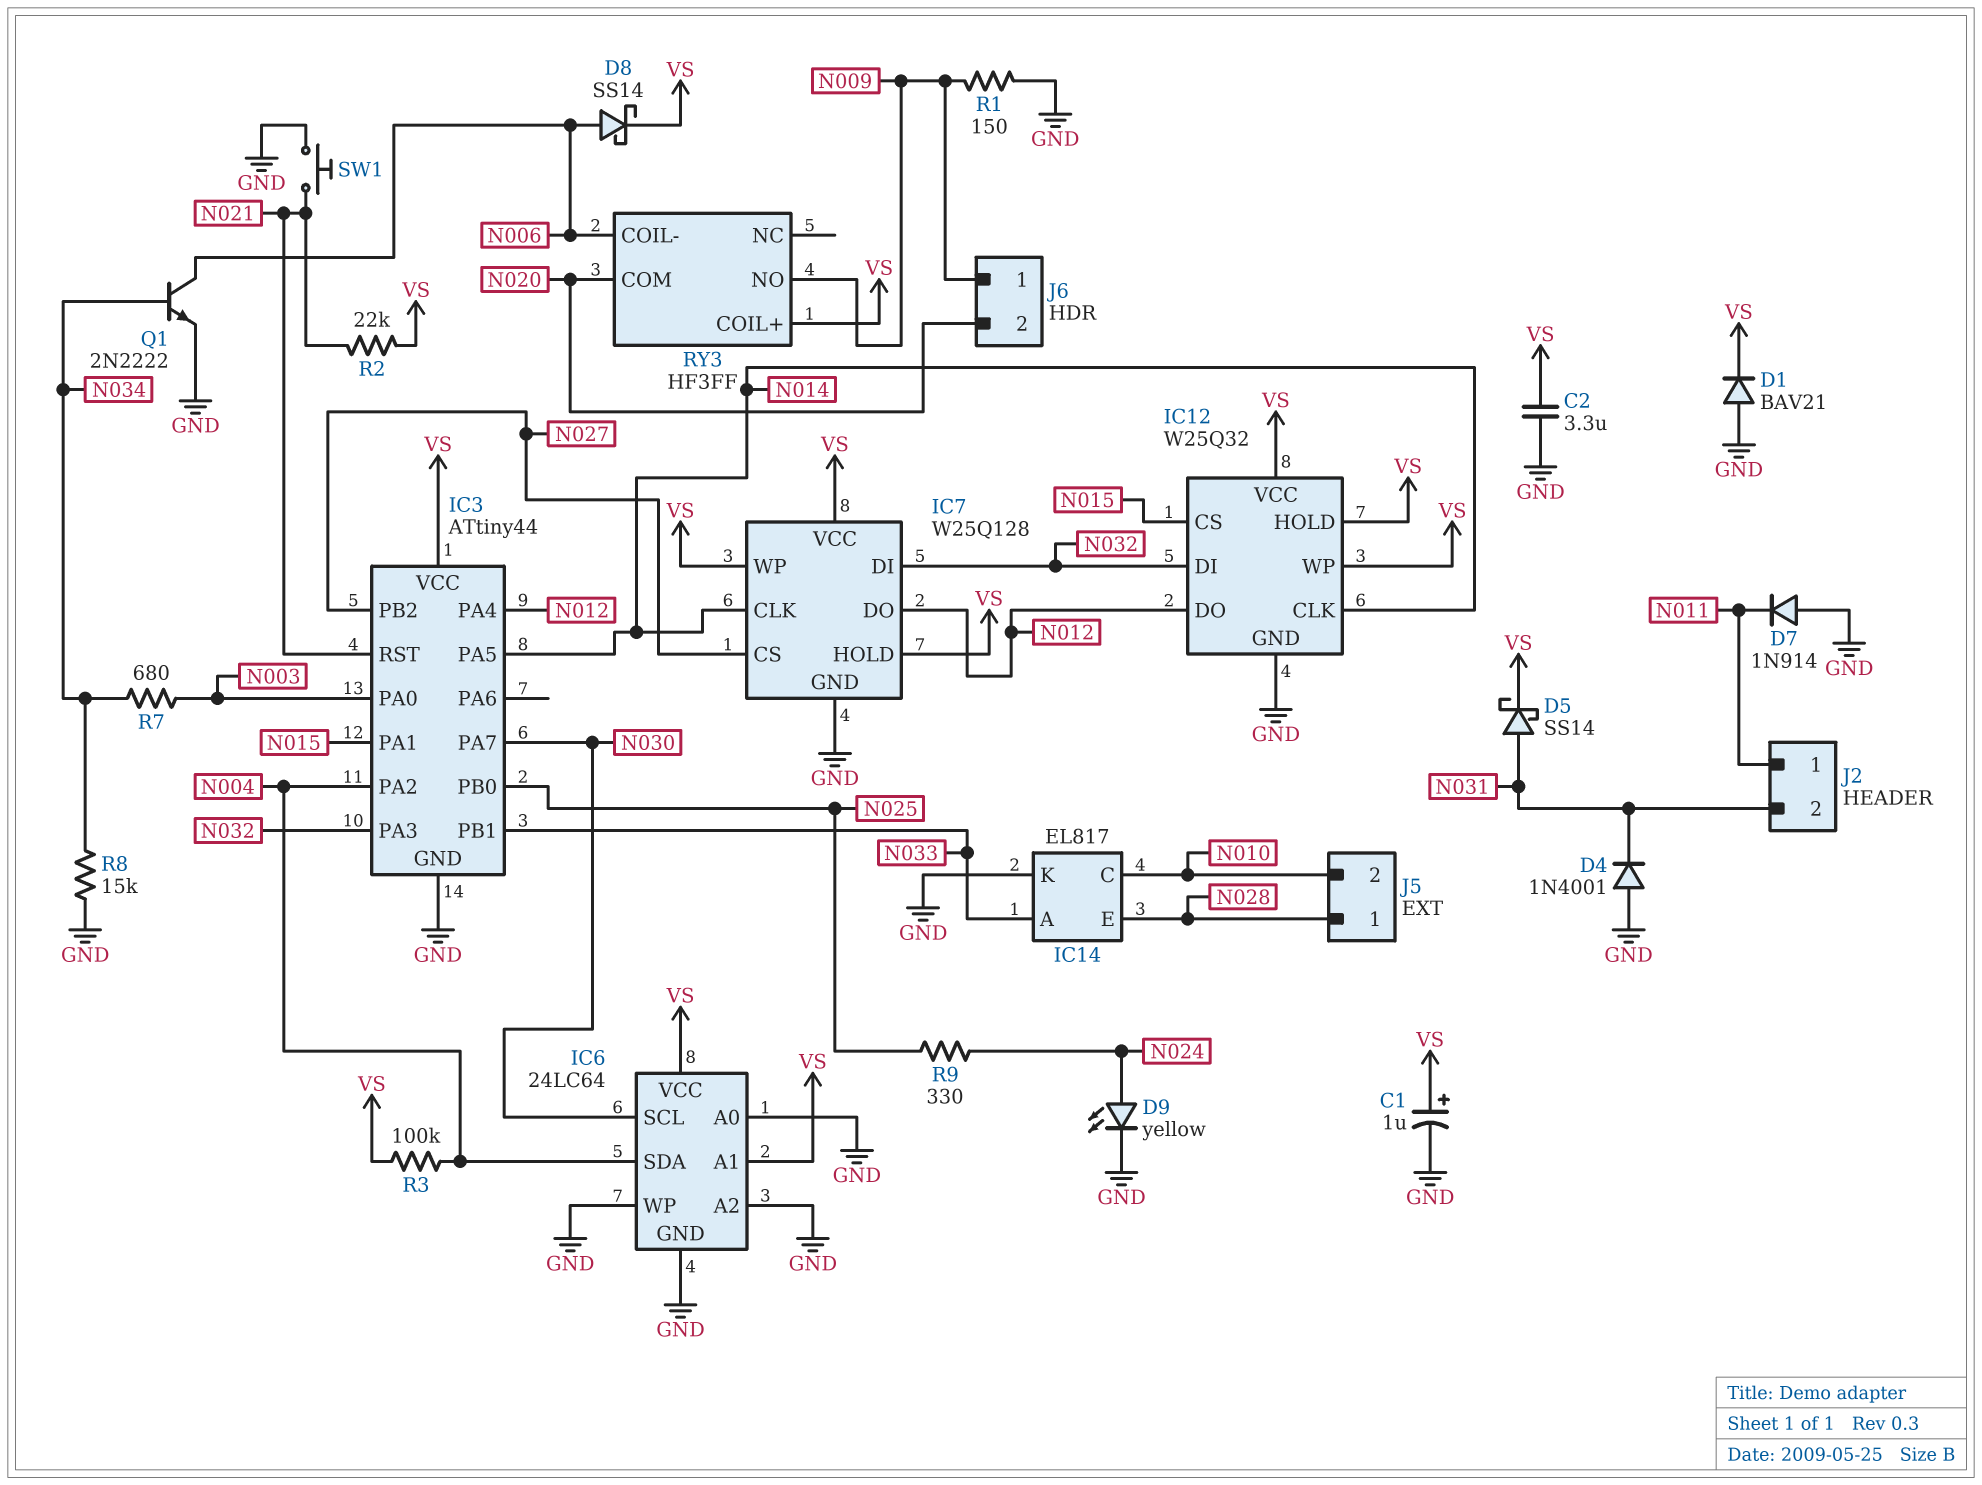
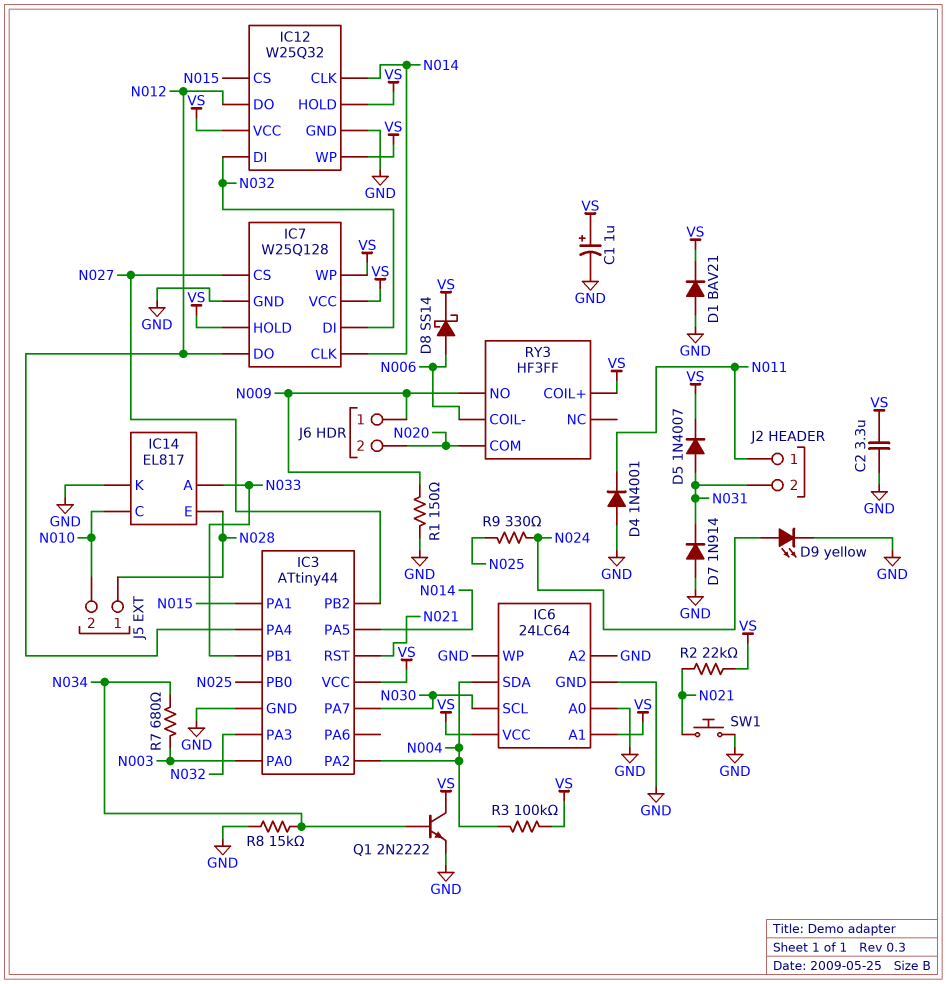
D4: diode 1N4001 (A GND, K N031) -> diode 1N4001 (A GND, K N011)
D5: schottky SS14 (A N031, K VS) -> diode 1N4007 (A N031, K VS)
D7: diode 1N914 (A GND, K N011) -> diode 1N914 (A GND, K N031)
Q1: NPN 2N2222 (B N034, C N006, E GND) -> NPN 2N2222 (B N034, C VS, E GND)

